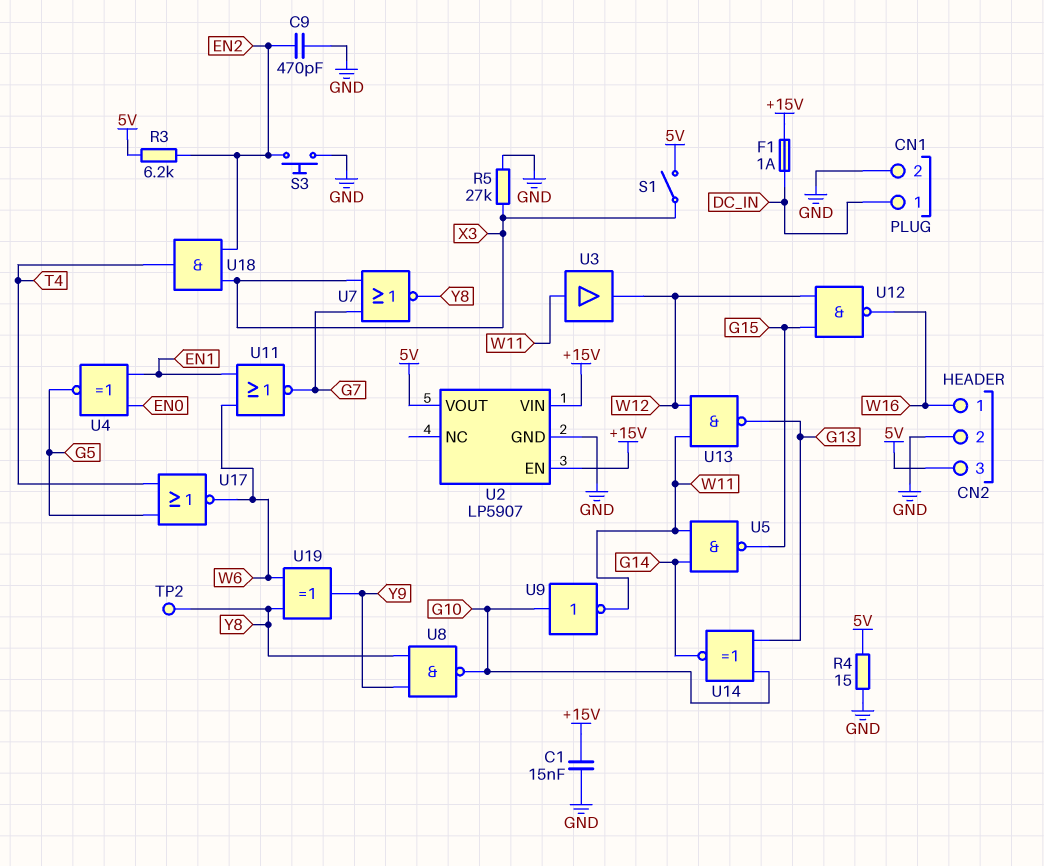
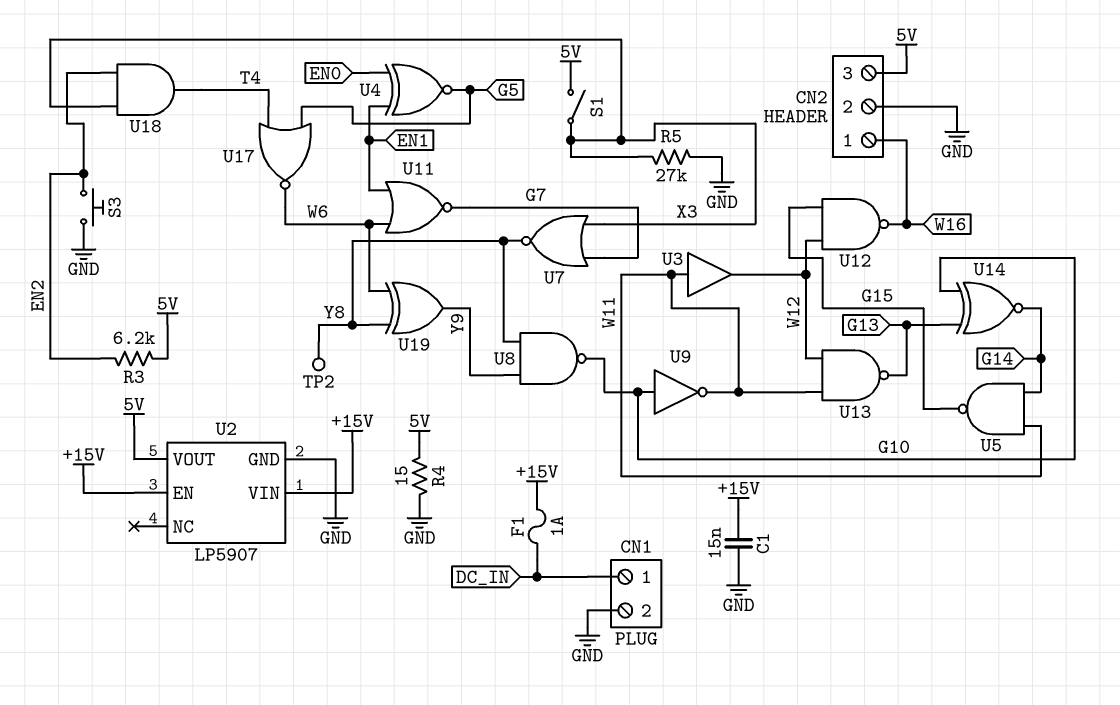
C9: 470pF (EN2, GND) -> none

